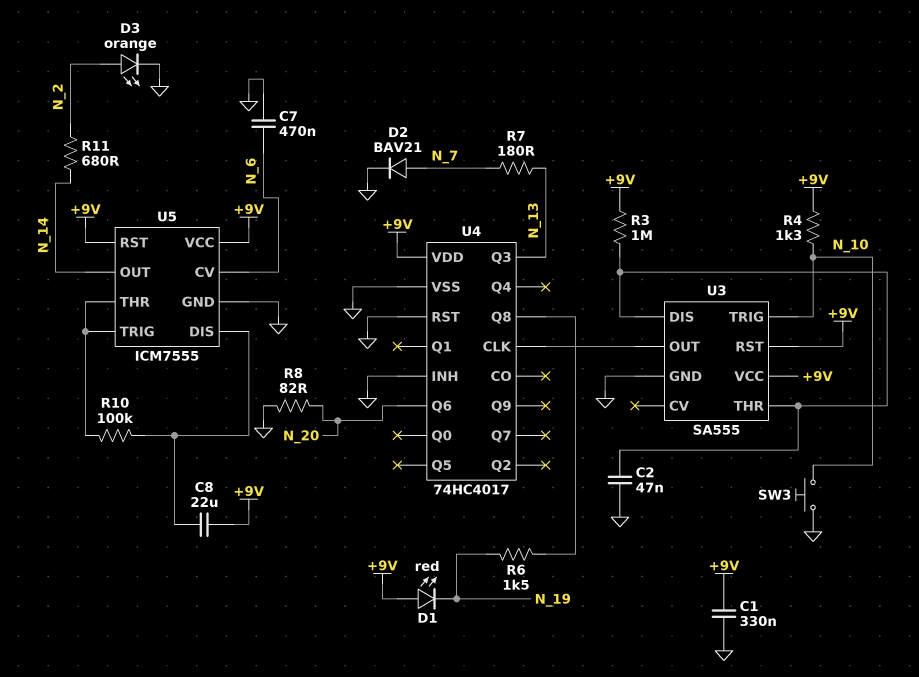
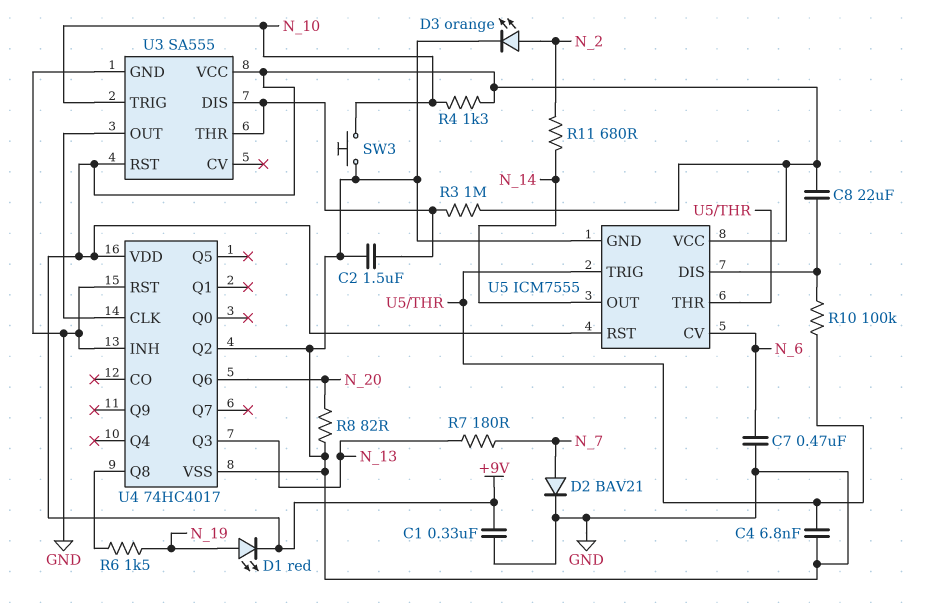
C2: 47nF (GND, U3/DIS) -> 1.5uF (GND, U3/DIS)
C4: none -> 6.8nF (GND, U5/THR)
D1: LED red (A +9V, K N_19) -> LED red (A N_19, K +9V)
U4 pin Q2: none -> GND

